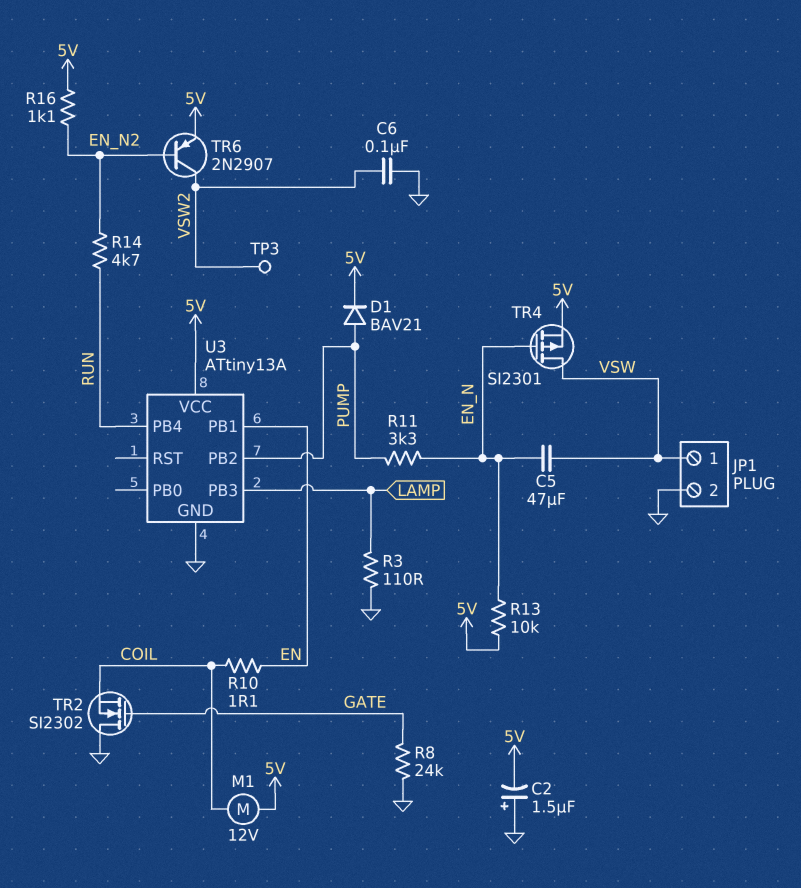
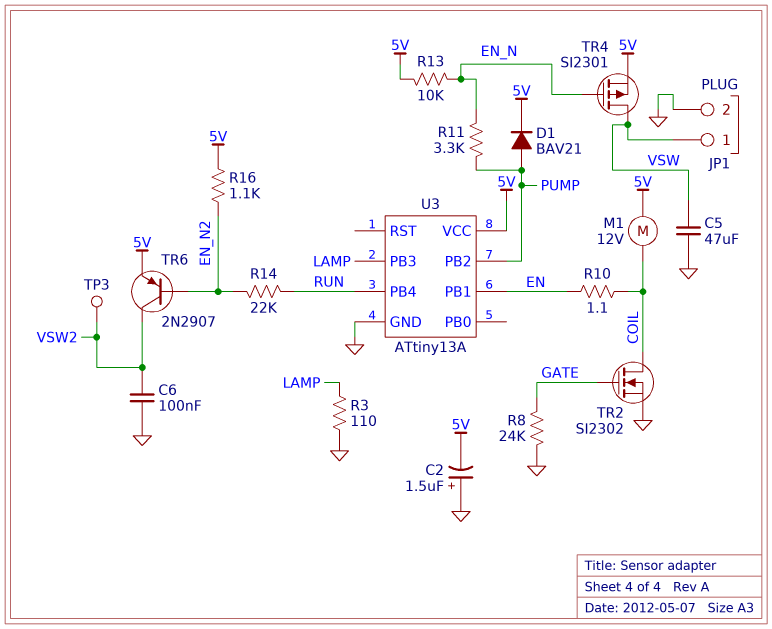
C5: 47uF (EN_N, VSW) -> 47uF (GND, VSW)
R14: 4.7k (EN_N2, RUN) -> 22k (EN_N2, RUN)
TR2: NMOS SI2302 (G GATE, D GND, S COIL) -> NMOS SI2302 (G GATE, D COIL, S GND)

